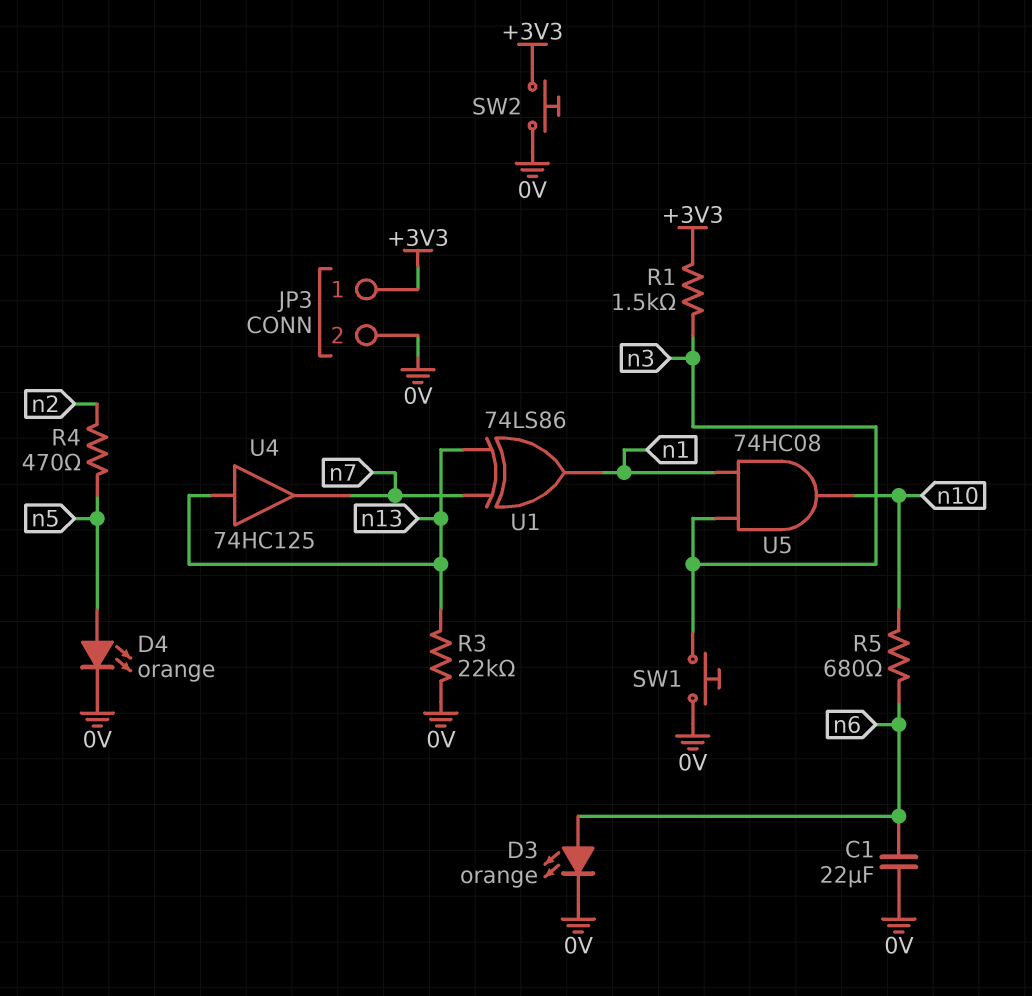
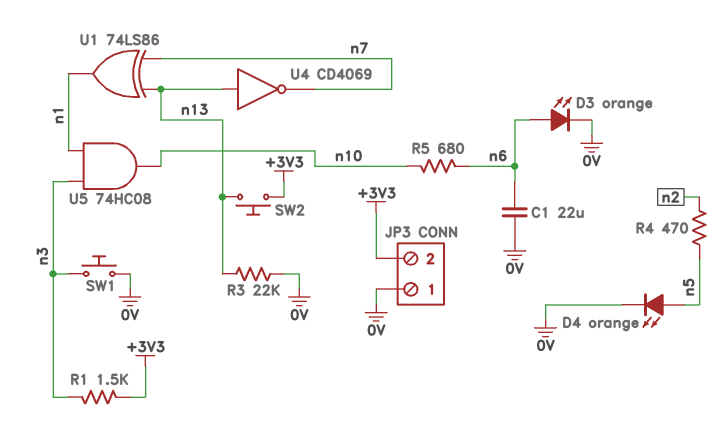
JP3 pin 1: +3V3 -> 0V
JP3 pin 2: 0V -> +3V3
SW2: button (+3V3, 0V) -> button (+3V3, n13)
U4: buffer 74HC125 (in n13, out n7) -> NOT CD4069 (in n13, out n7)

